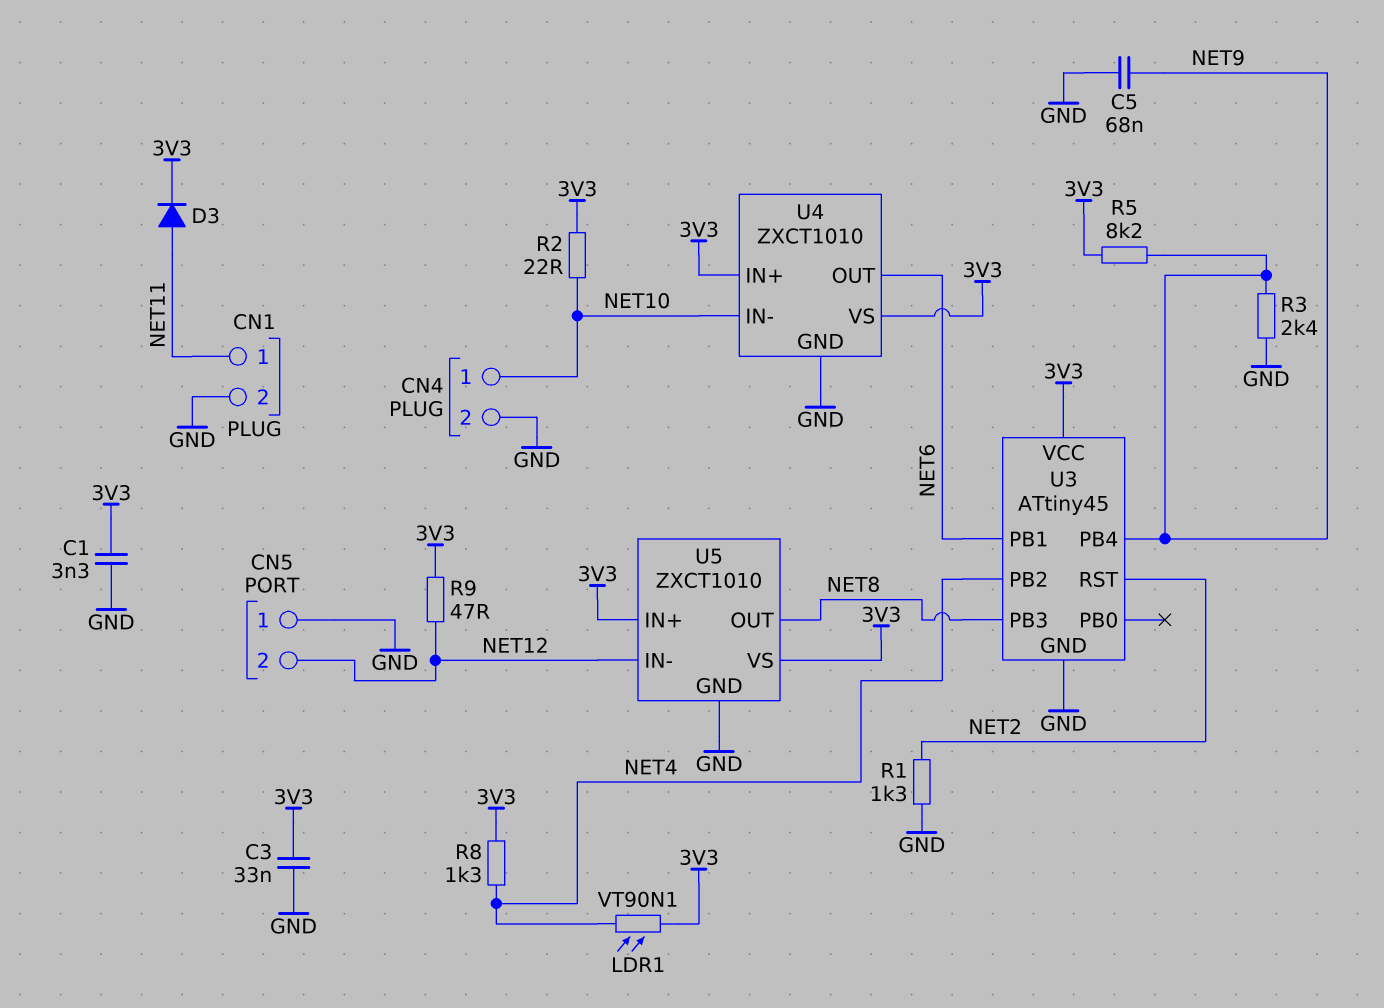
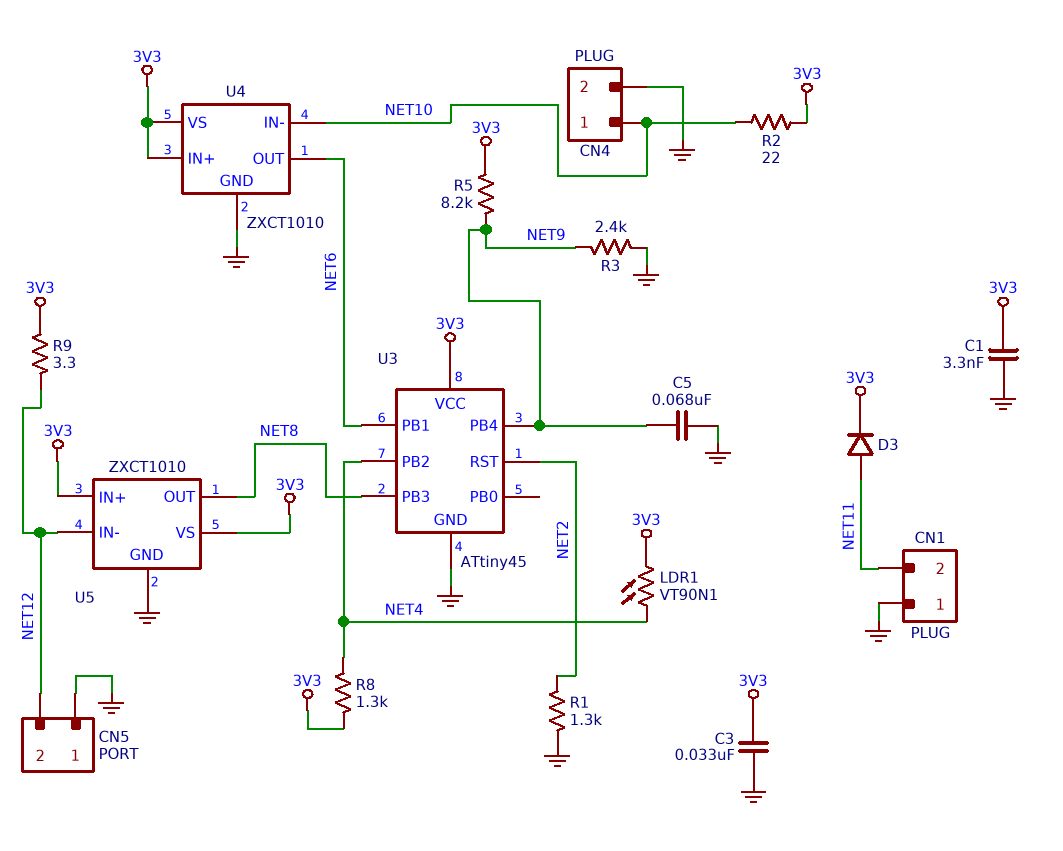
CN1 pin 1: NET11 -> GND
CN1 pin 2: GND -> NET11
R9: 47 (3V3, NET12) -> 3.3 (3V3, NET12)

